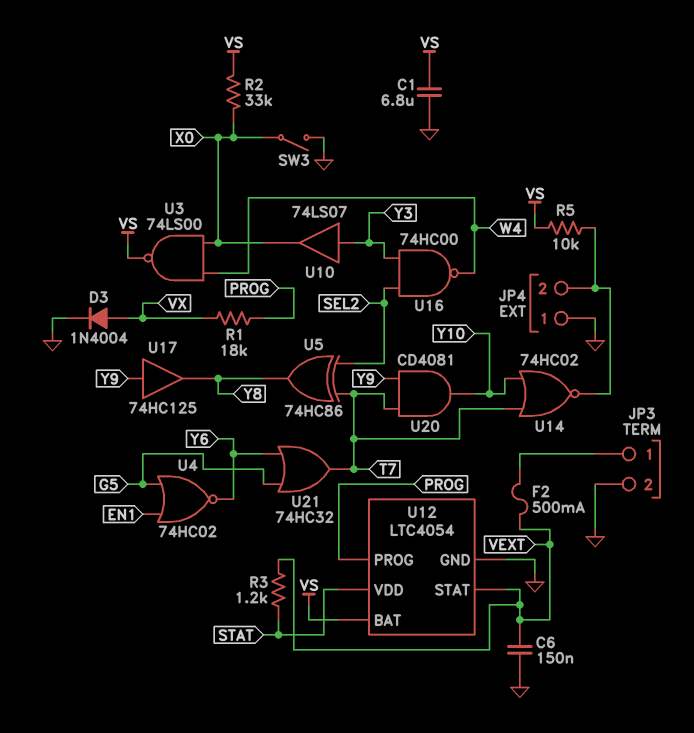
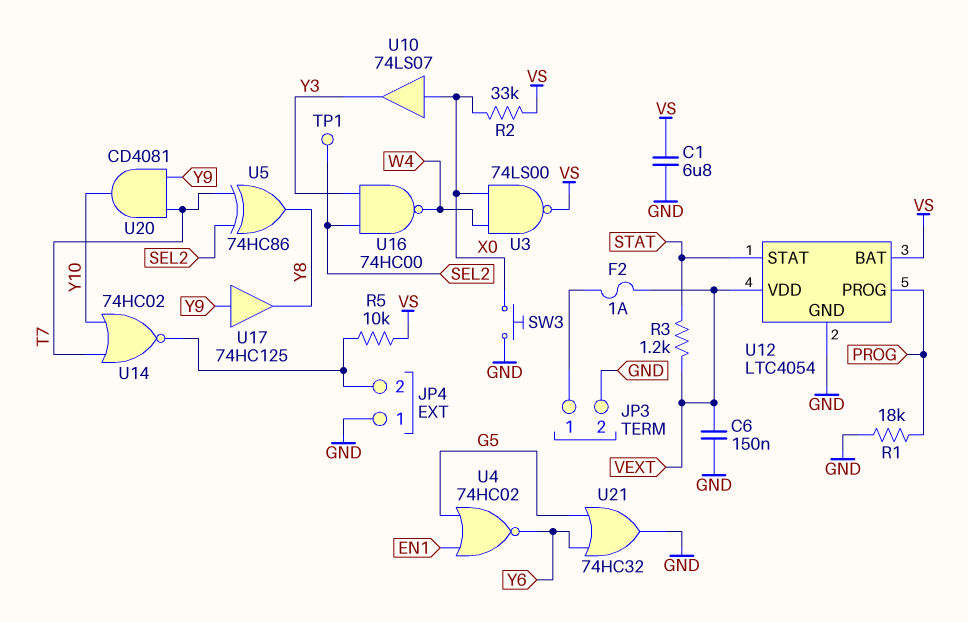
D3: diode 1N4004 (A VX, K GND) -> none
F2: 500mA (JP3/1, VEXT) -> 1A (JP3/1, VEXT)
R1: 18k (PROG, VX) -> 18k (GND, PROG)
SW3: switch (GND, X0) -> button (GND, X0)
TP1: none -> test point (SEL2)
U10: buffer 74LS07 (in Y3, out X0) -> buffer 74LS07 (in X0, out Y3)
U12 pin STAT: VEXT -> STAT
U12 pin VDD: STAT -> VEXT
U21: OR 74HC32 (in G5, in Y6, out T7) -> OR 74HC32 (in G5, in Y6, out GND)

